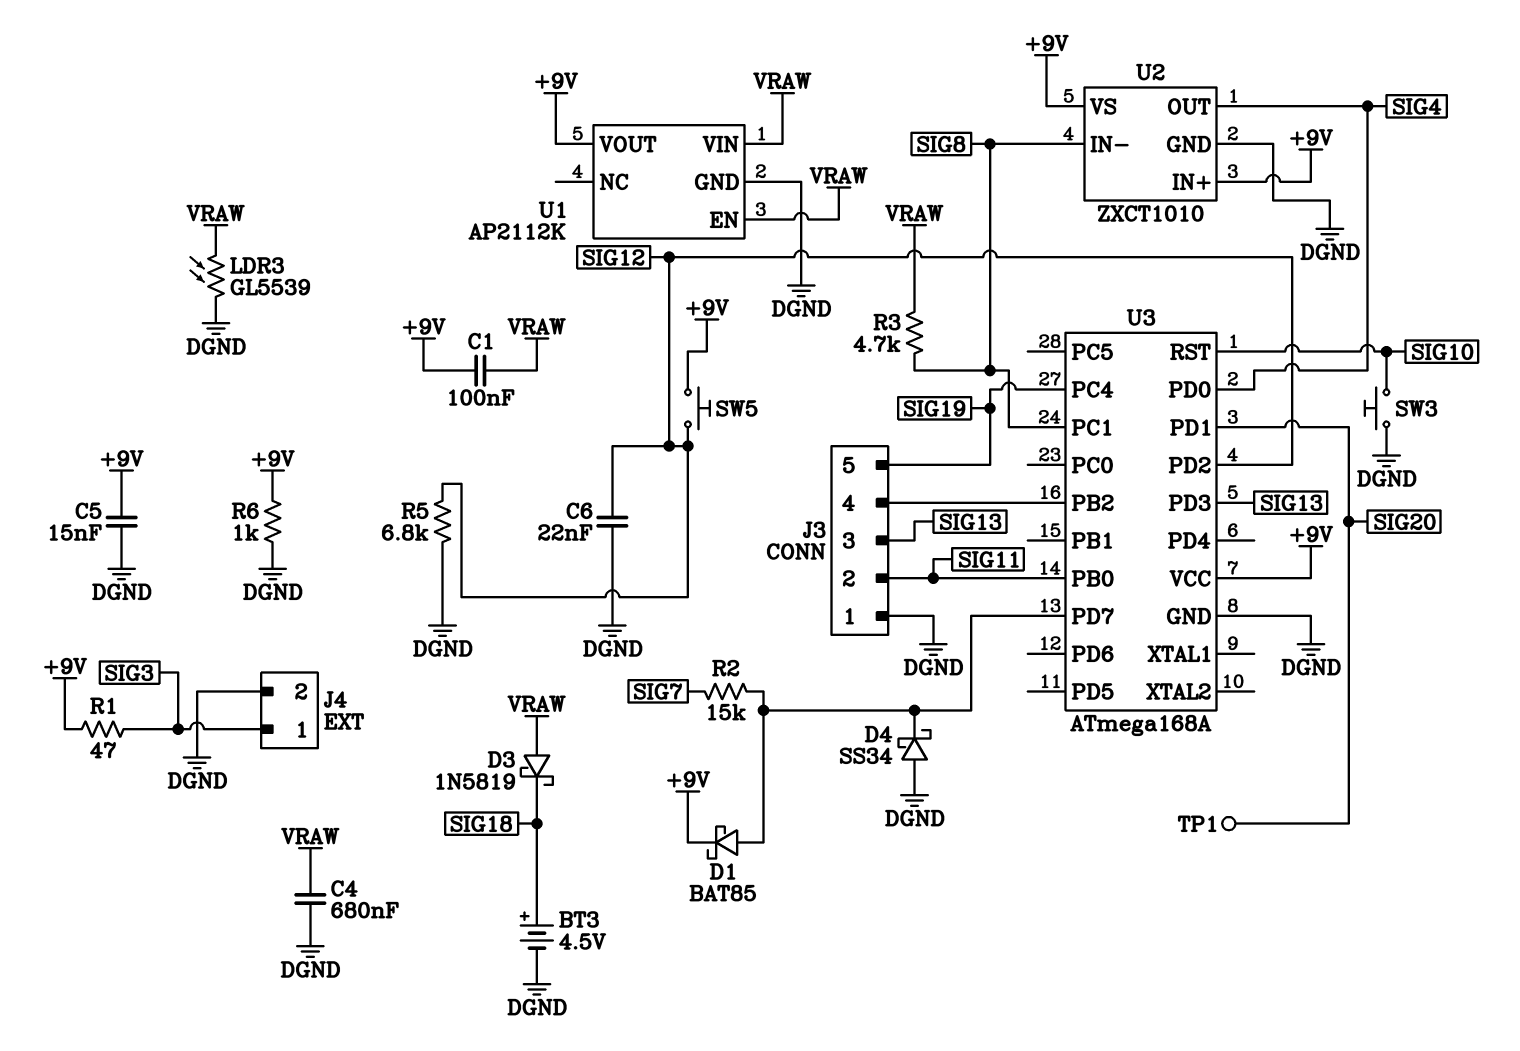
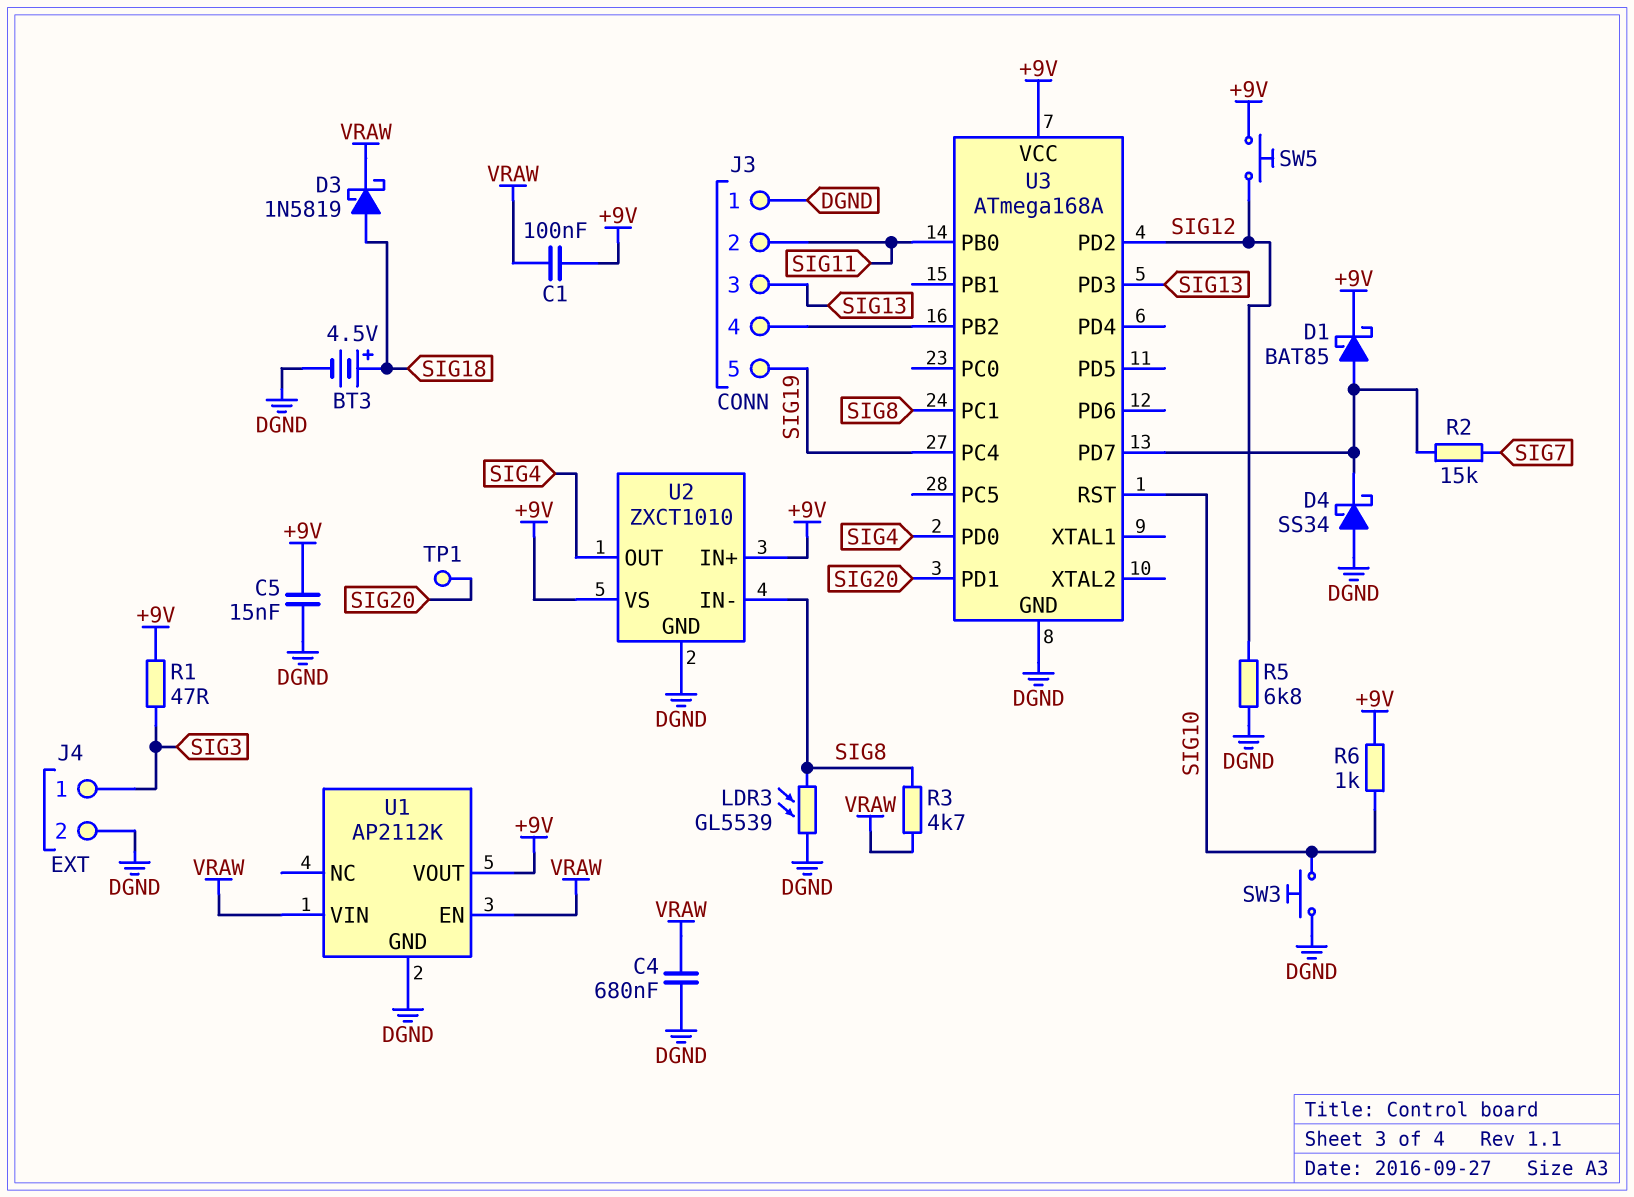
C6: 22nF (DGND, SIG12) -> none
D3: schottky 1N5819 (A VRAW, K SIG18) -> schottky 1N5819 (A SIG18, K VRAW)
LDR3: GL5539 (DGND, VRAW) -> GL5539 (DGND, SIG8)
R6: 1k (+9V, DGND) -> 1k (+9V, SIG10)

